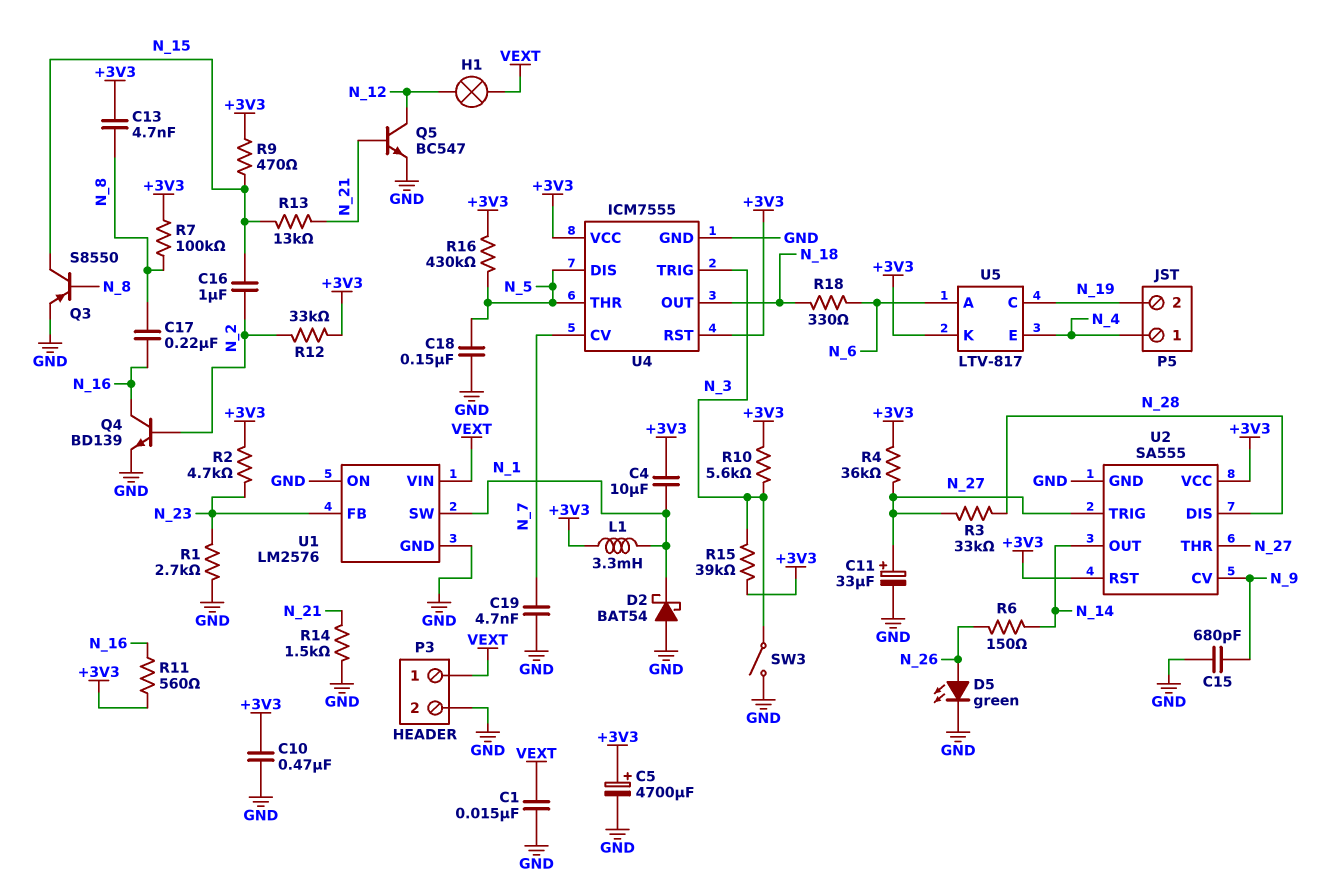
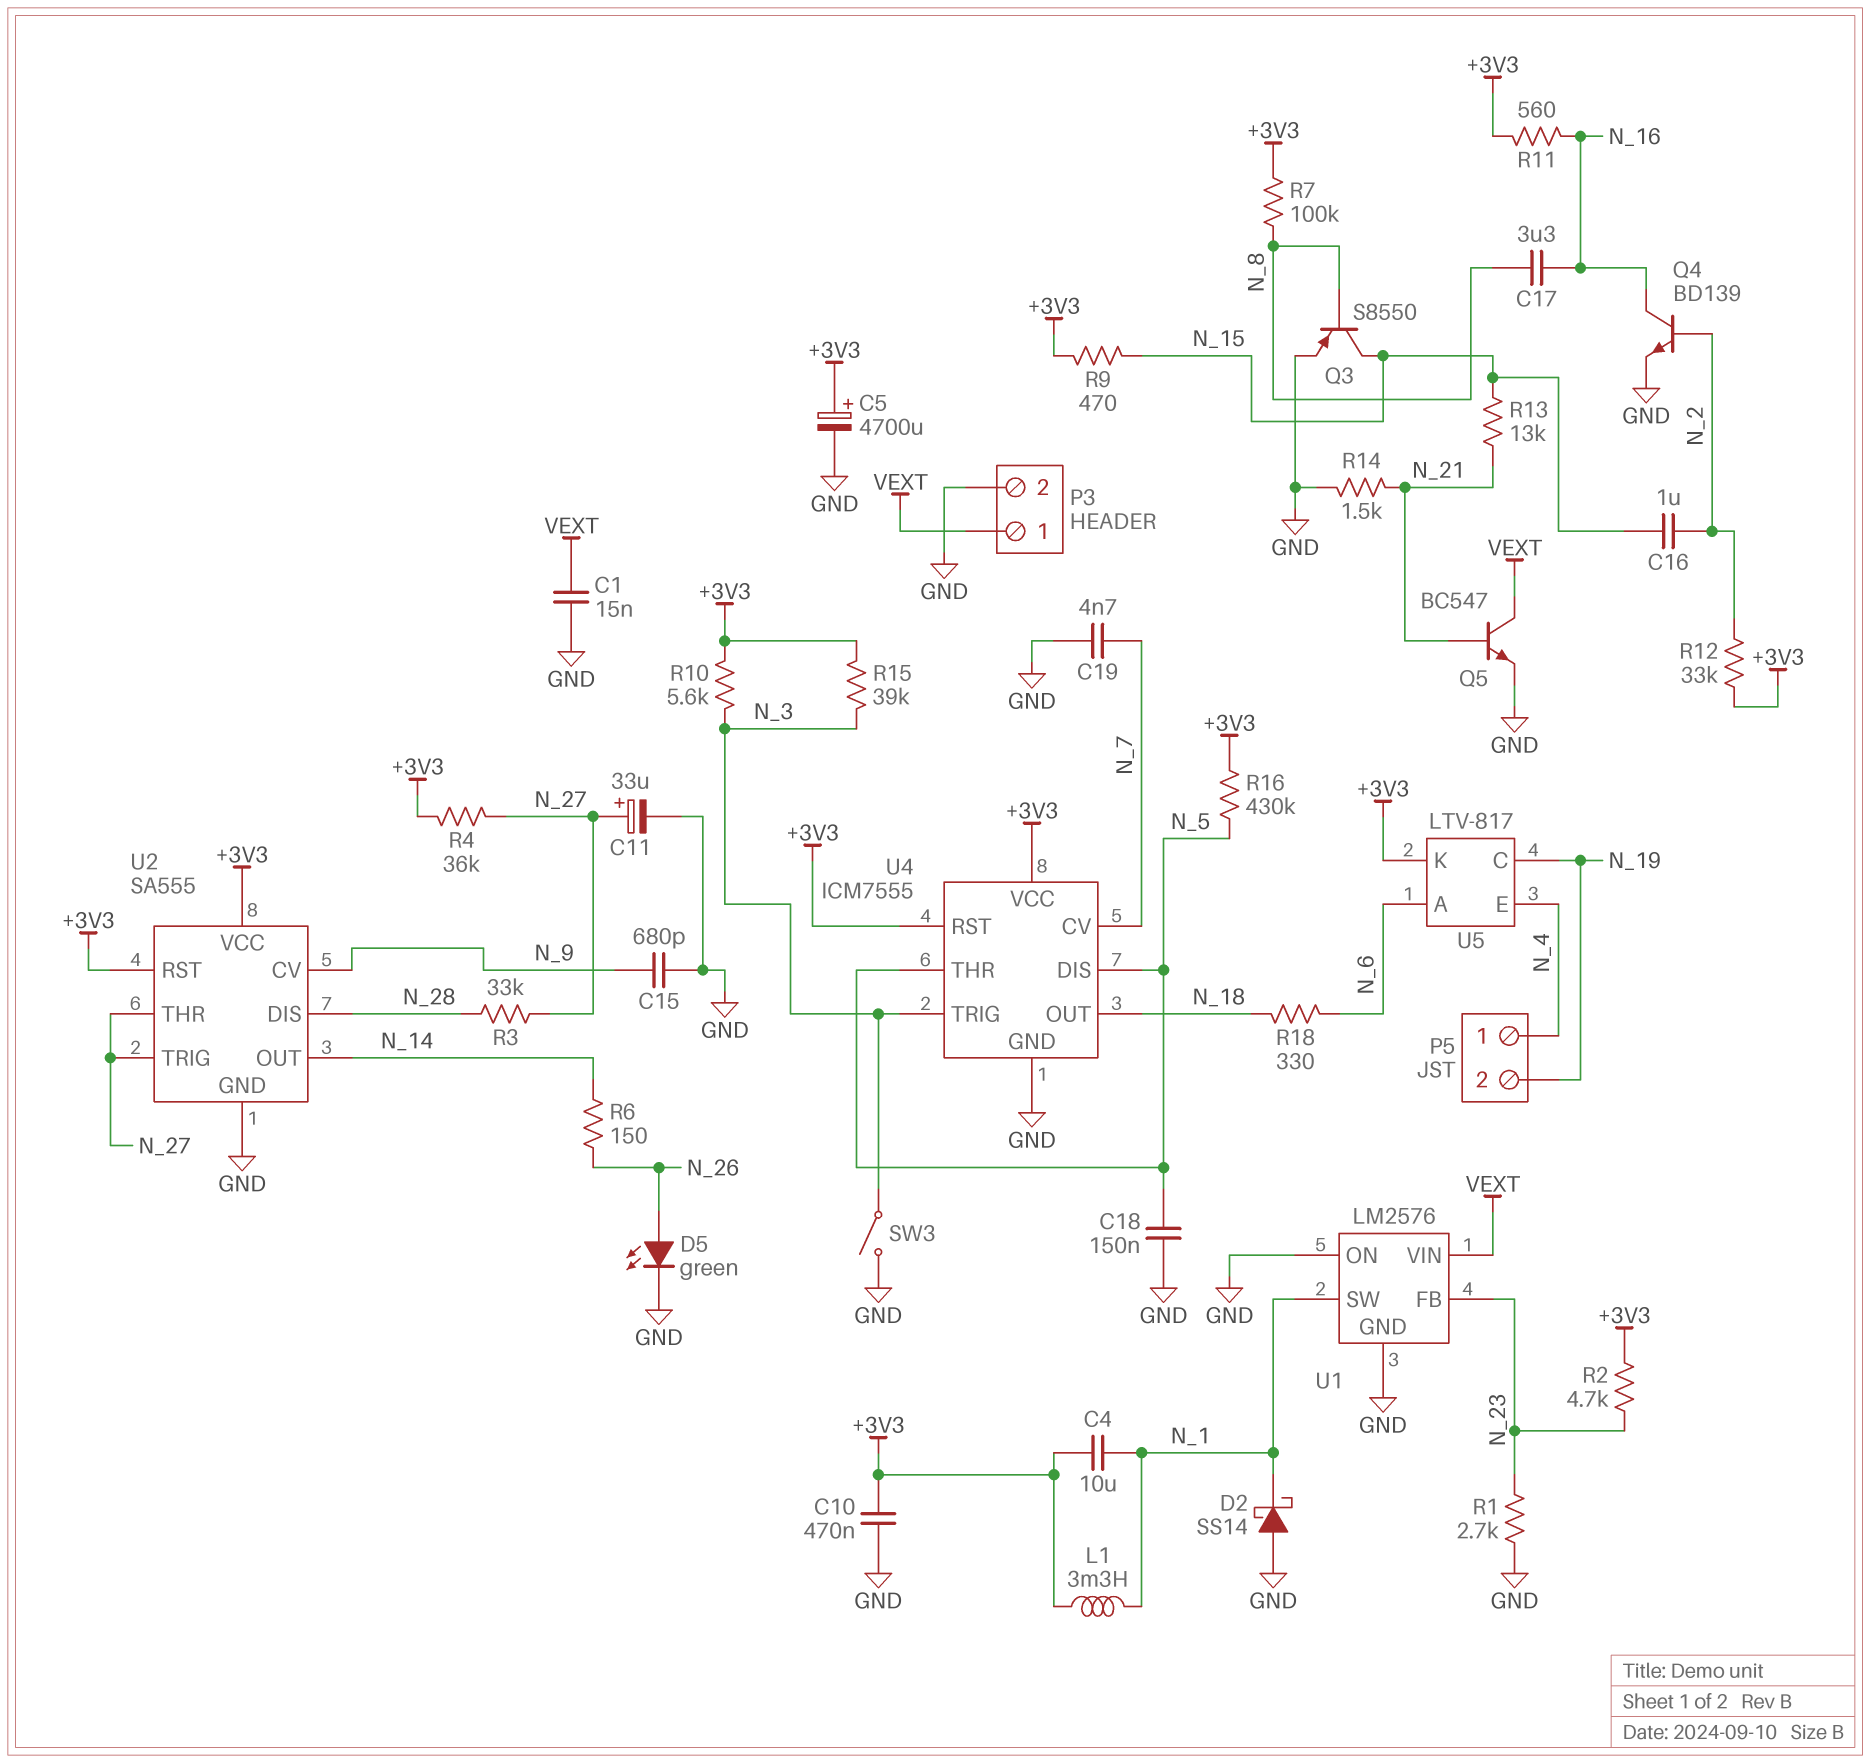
C13: 4.7nF (+3V3, N_8) -> none
C17: 220nF (N_8, N_16) -> 3.3uF (N_8, N_16)
D2: schottky BAT54 (A GND, K N_1) -> schottky SS14 (A GND, K N_1)
H1: lamp (N_12, VEXT) -> none
Q5: NPN BC547 (B N_21, C N_12, E GND) -> NPN BC547 (B N_21, C VEXT, E GND)

